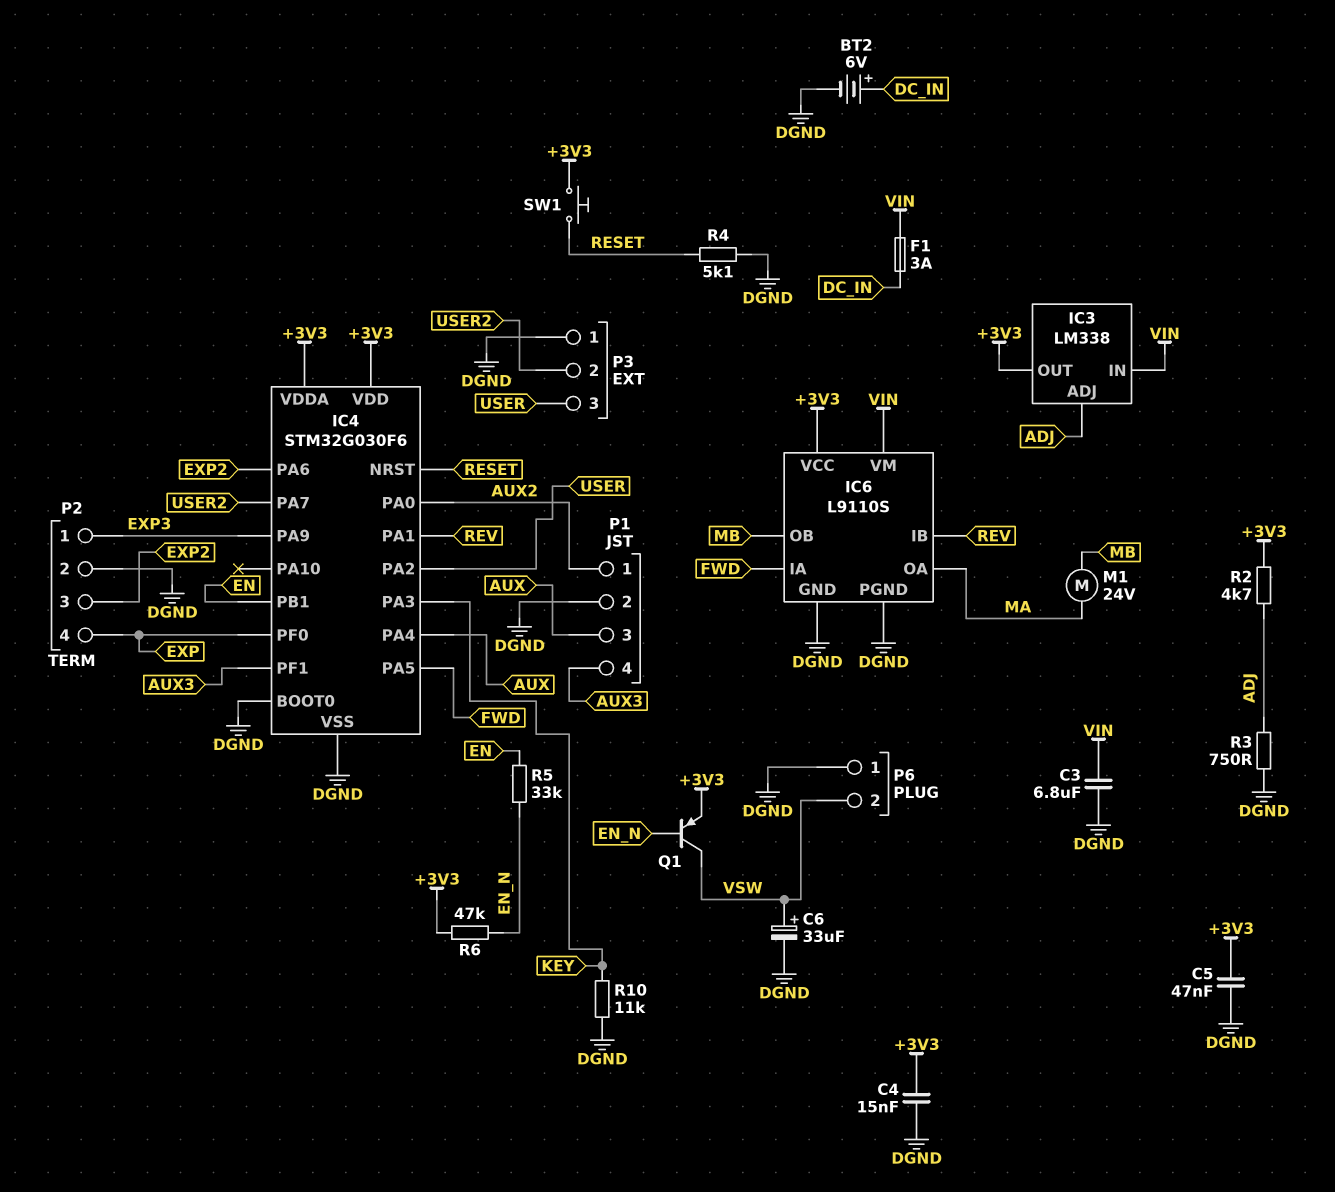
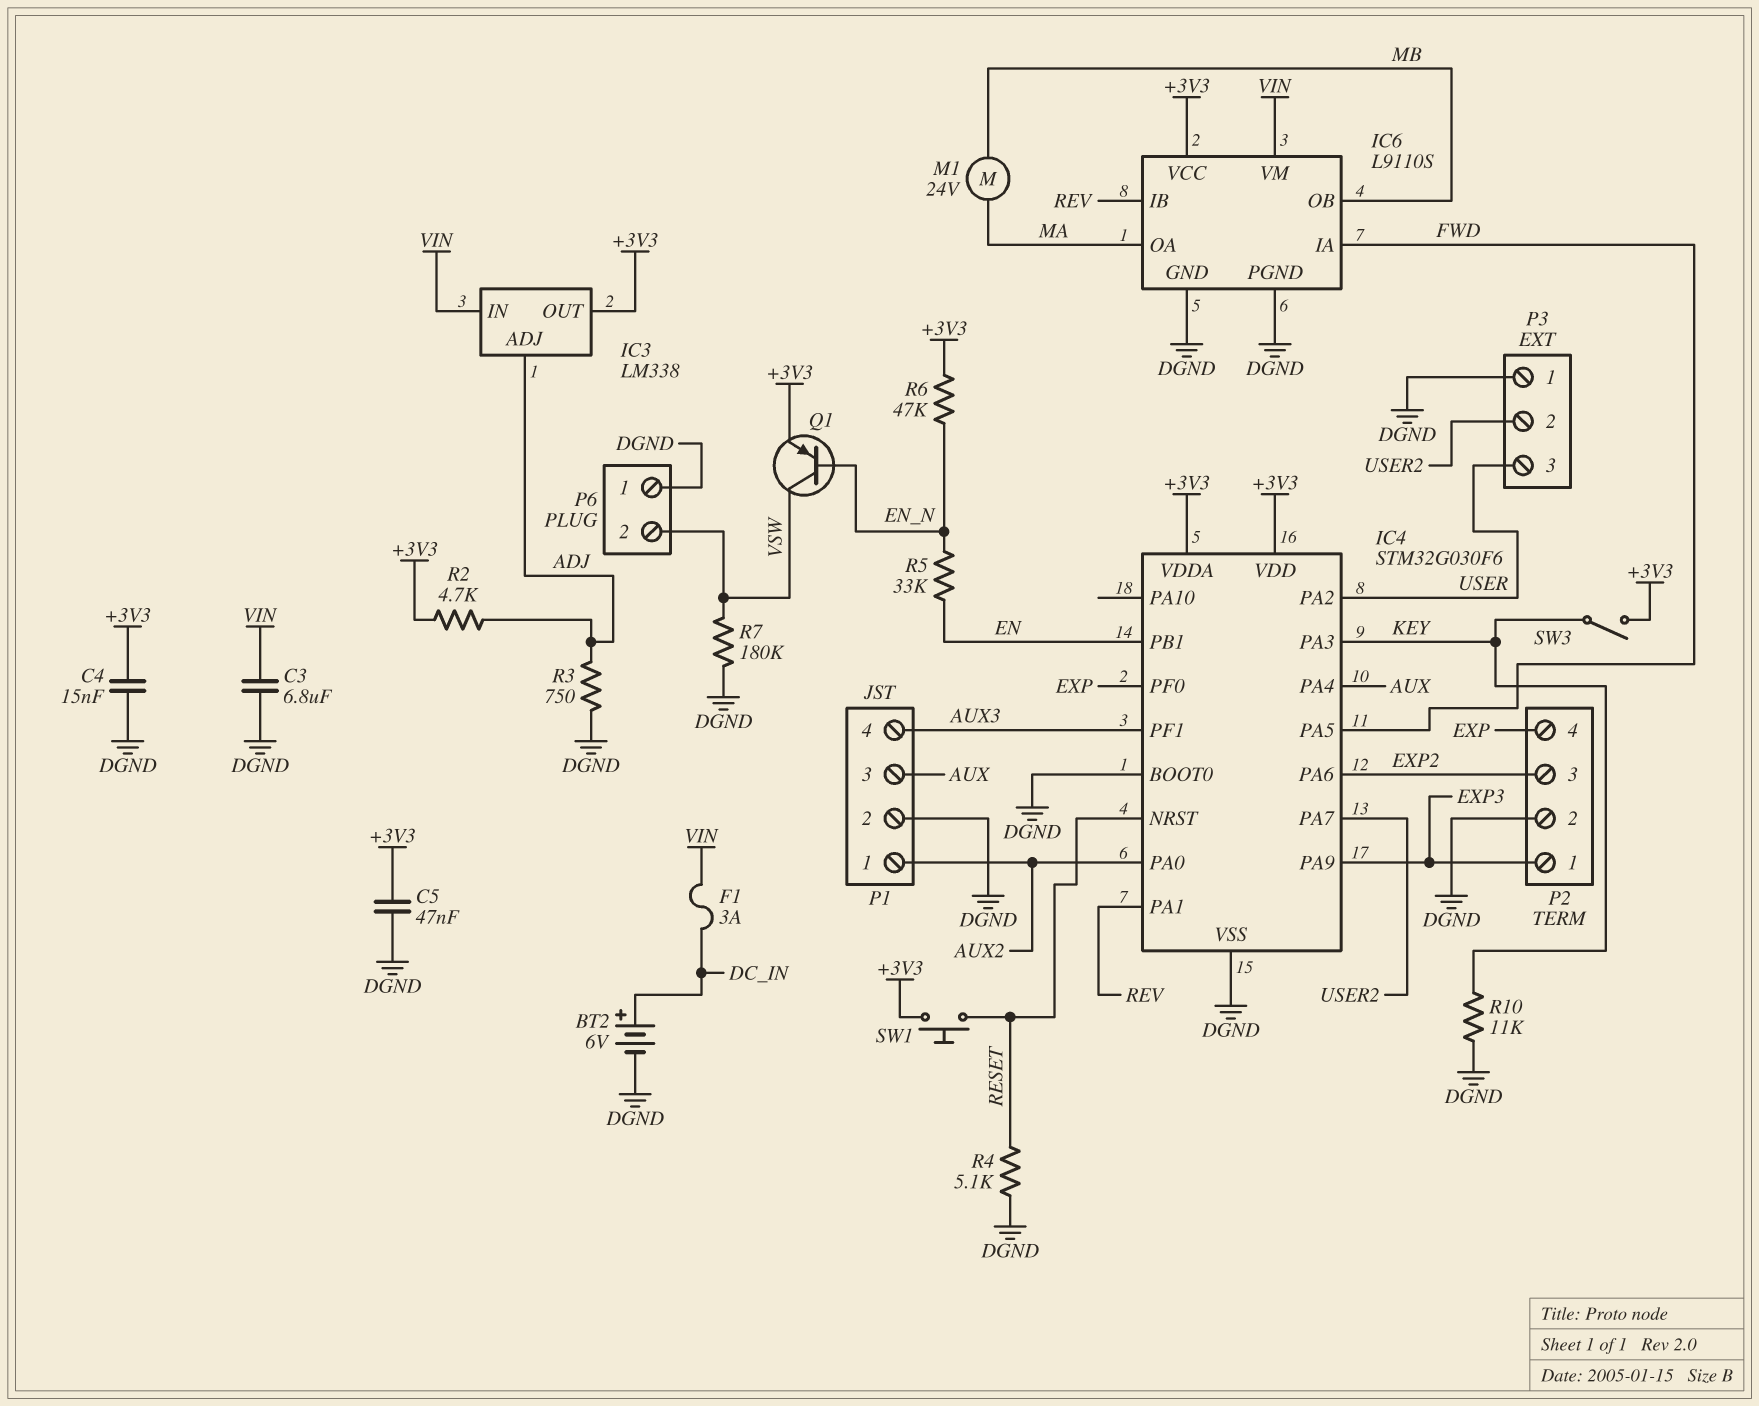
C6: 33uF (plus VSW, minus DGND) -> none
R7: none -> 180k (DGND, VSW)
SW3: none -> switch (+3V3, KEY)

